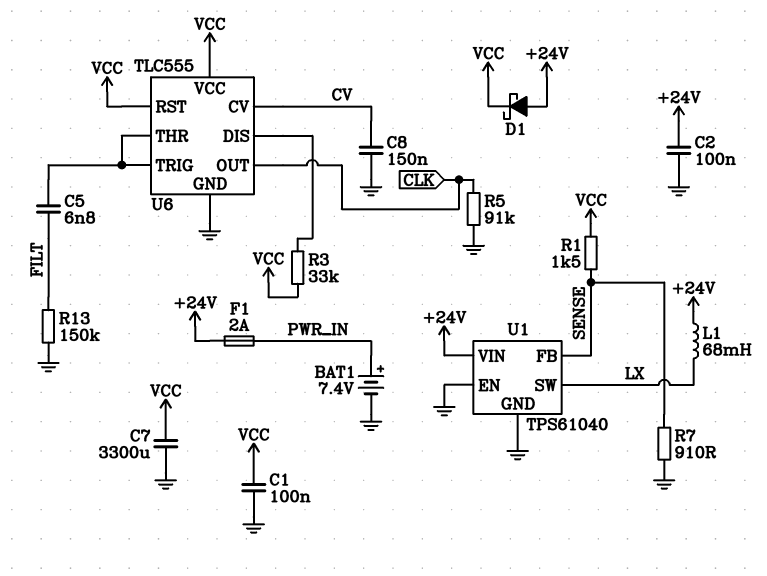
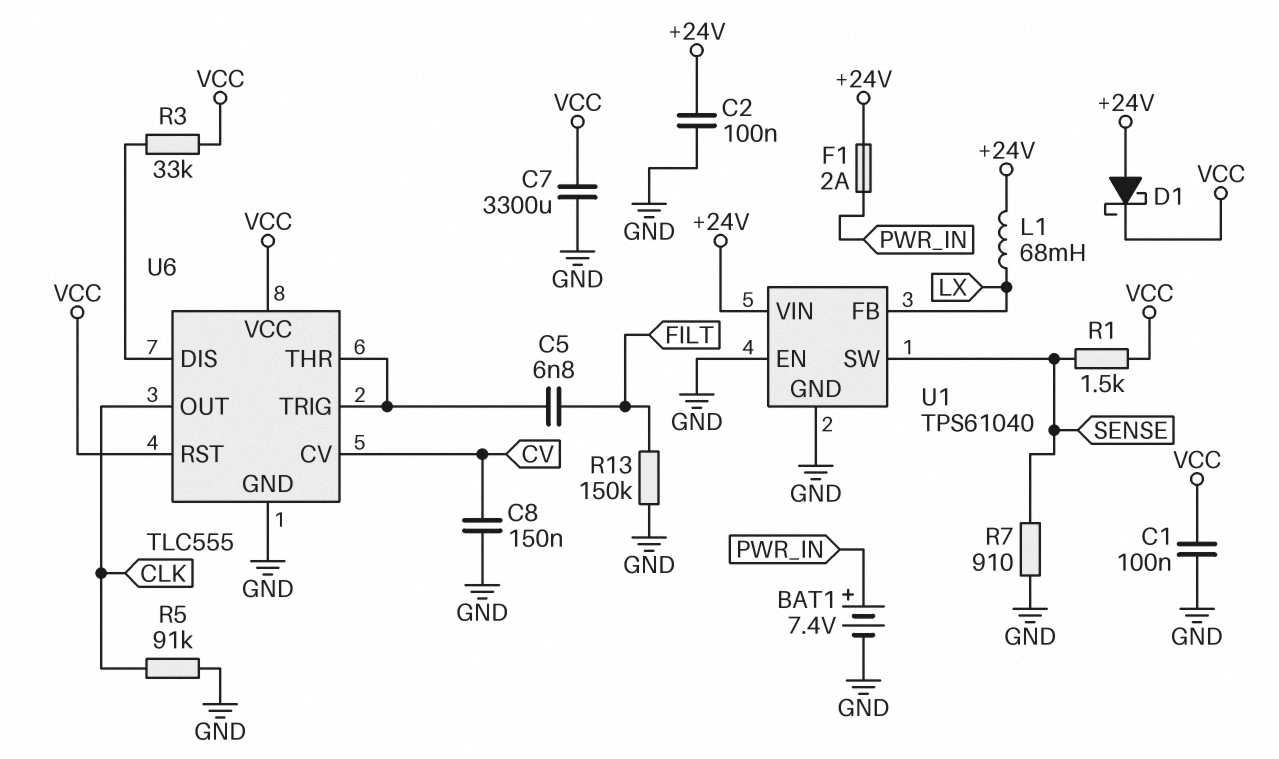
U1 pin FB: SENSE -> LX
U1 pin SW: LX -> SENSE

